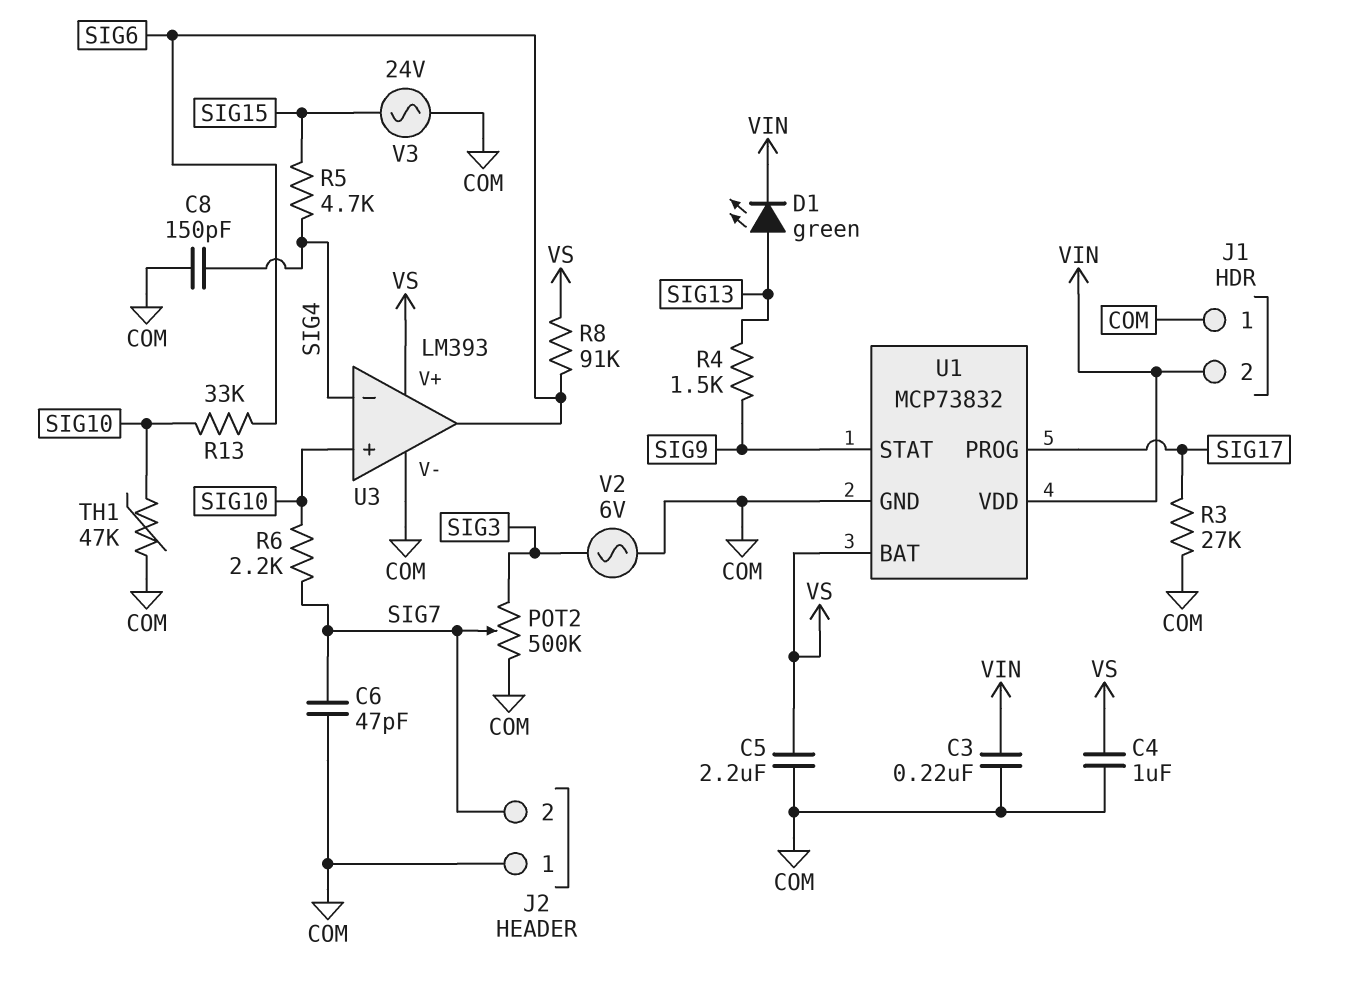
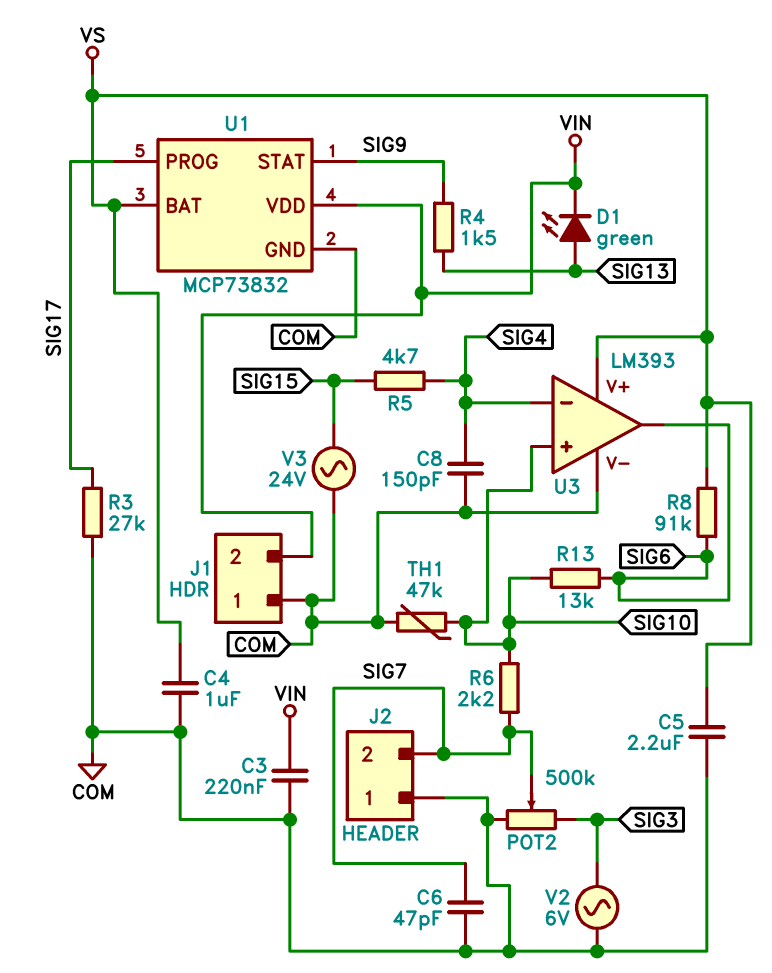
R13: 33k (SIG6, SIG10) -> 13k (SIG6, SIG10)

